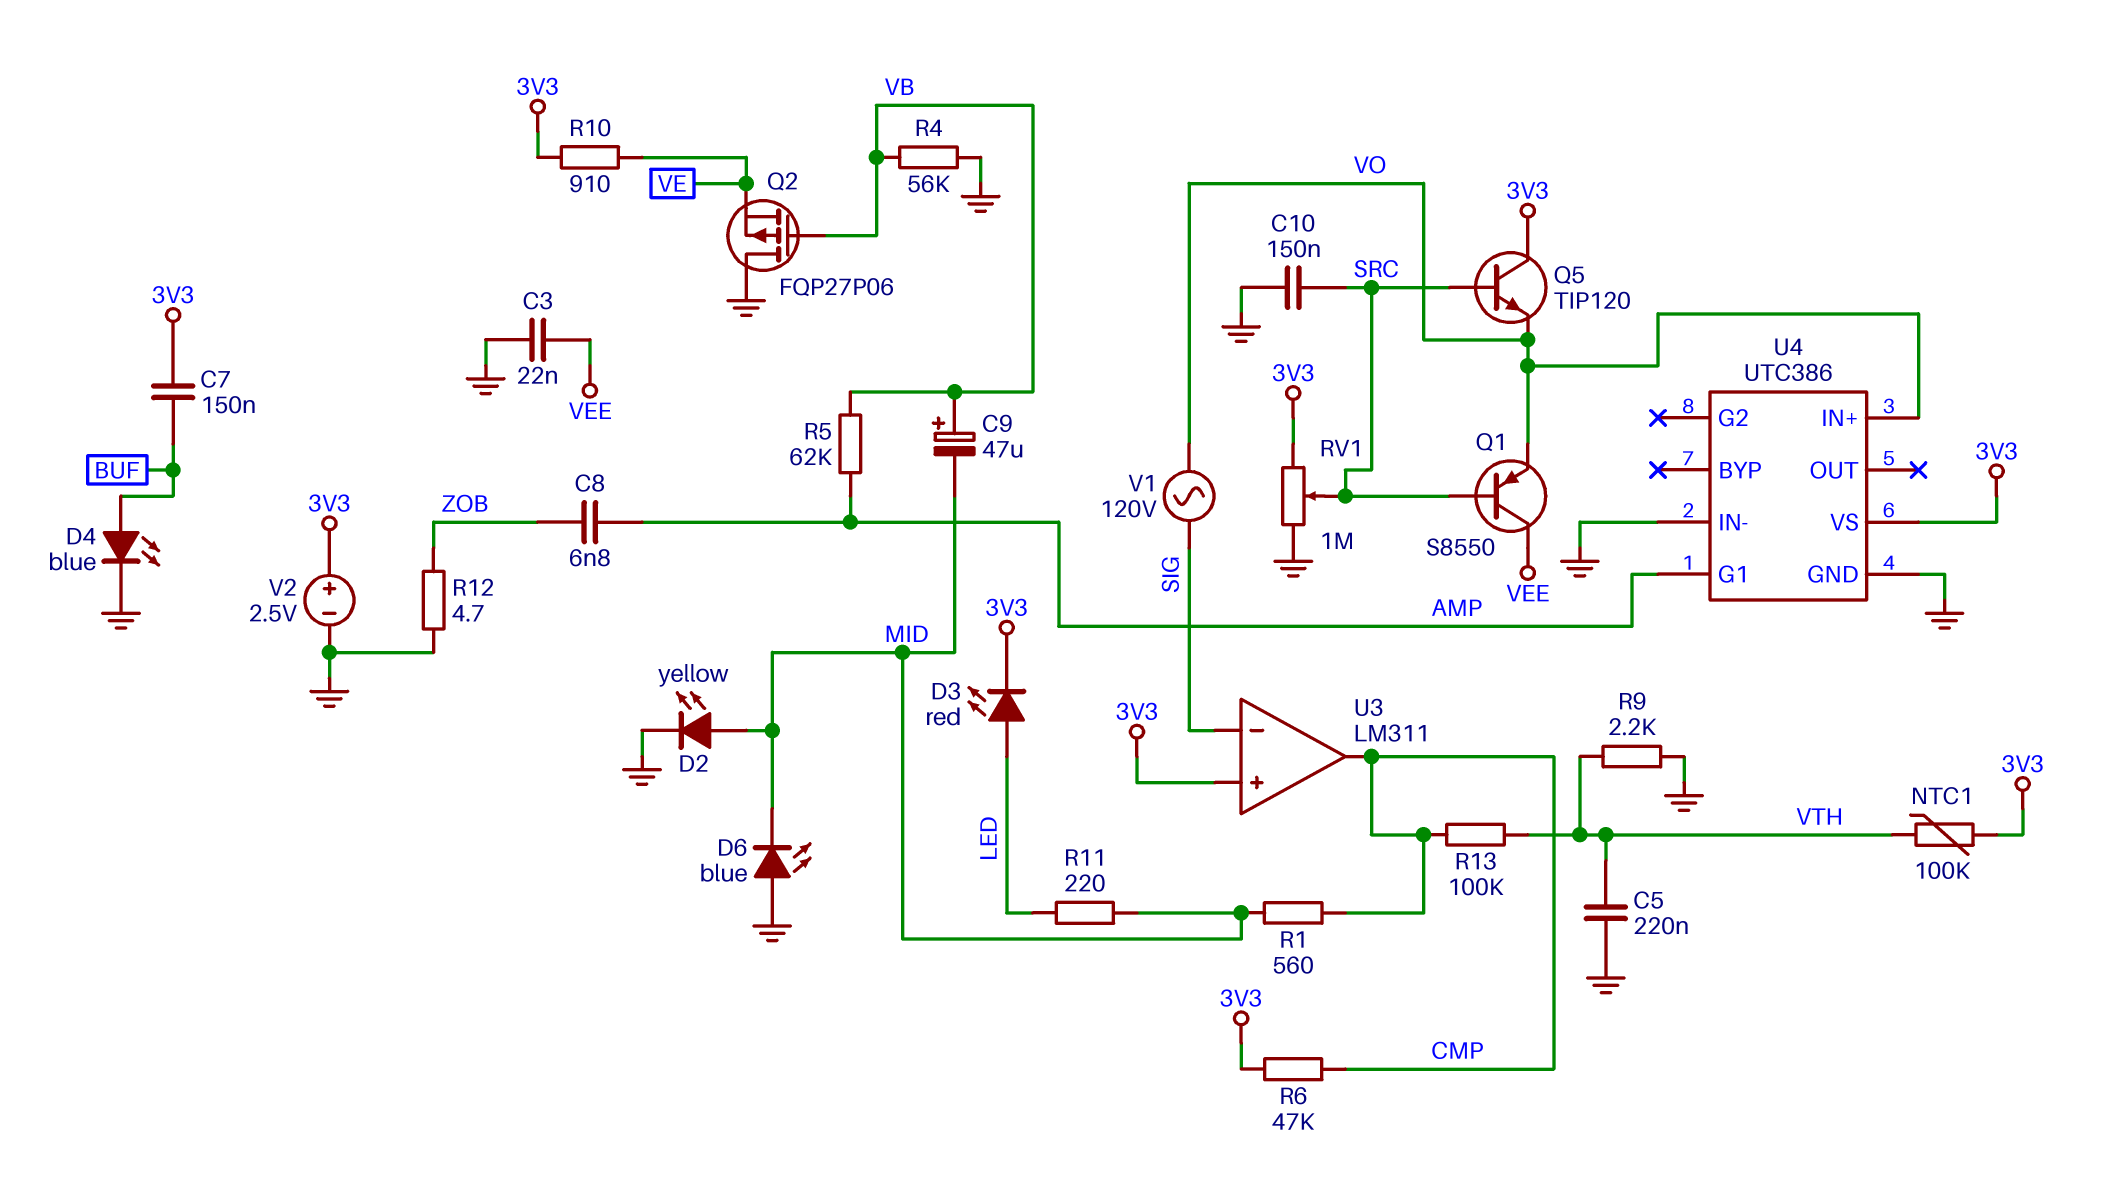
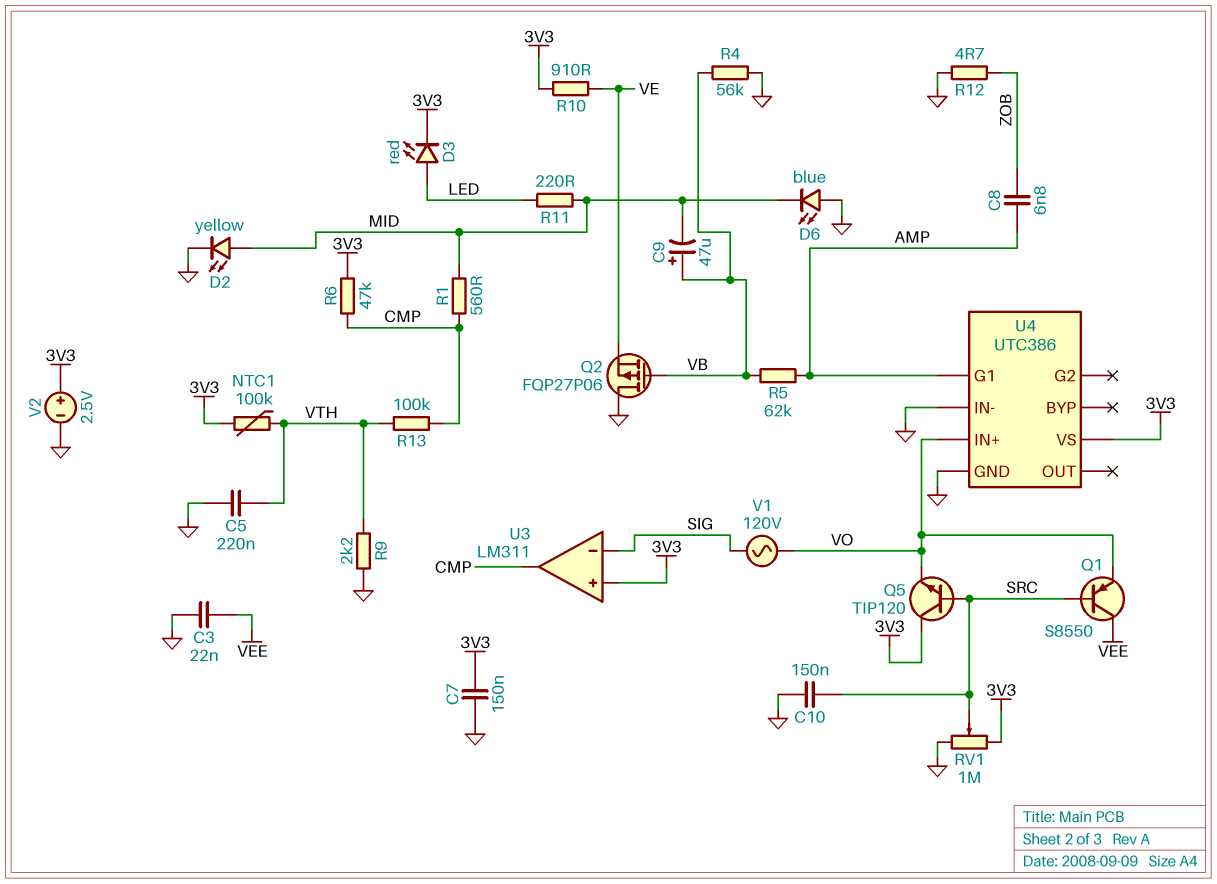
C7: 150nF (3V3, BUF) -> 150nF (3V3, GND)
D4: LED blue (A BUF, K GND) -> none

